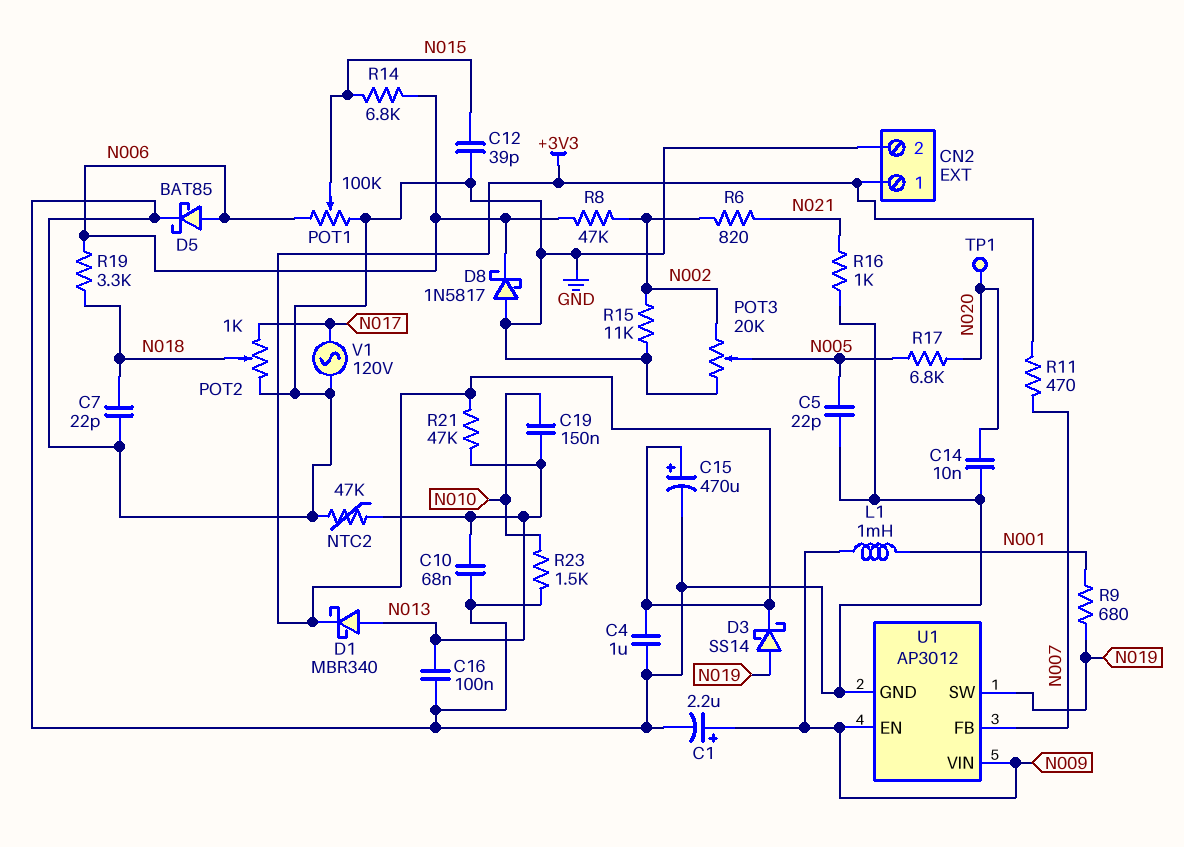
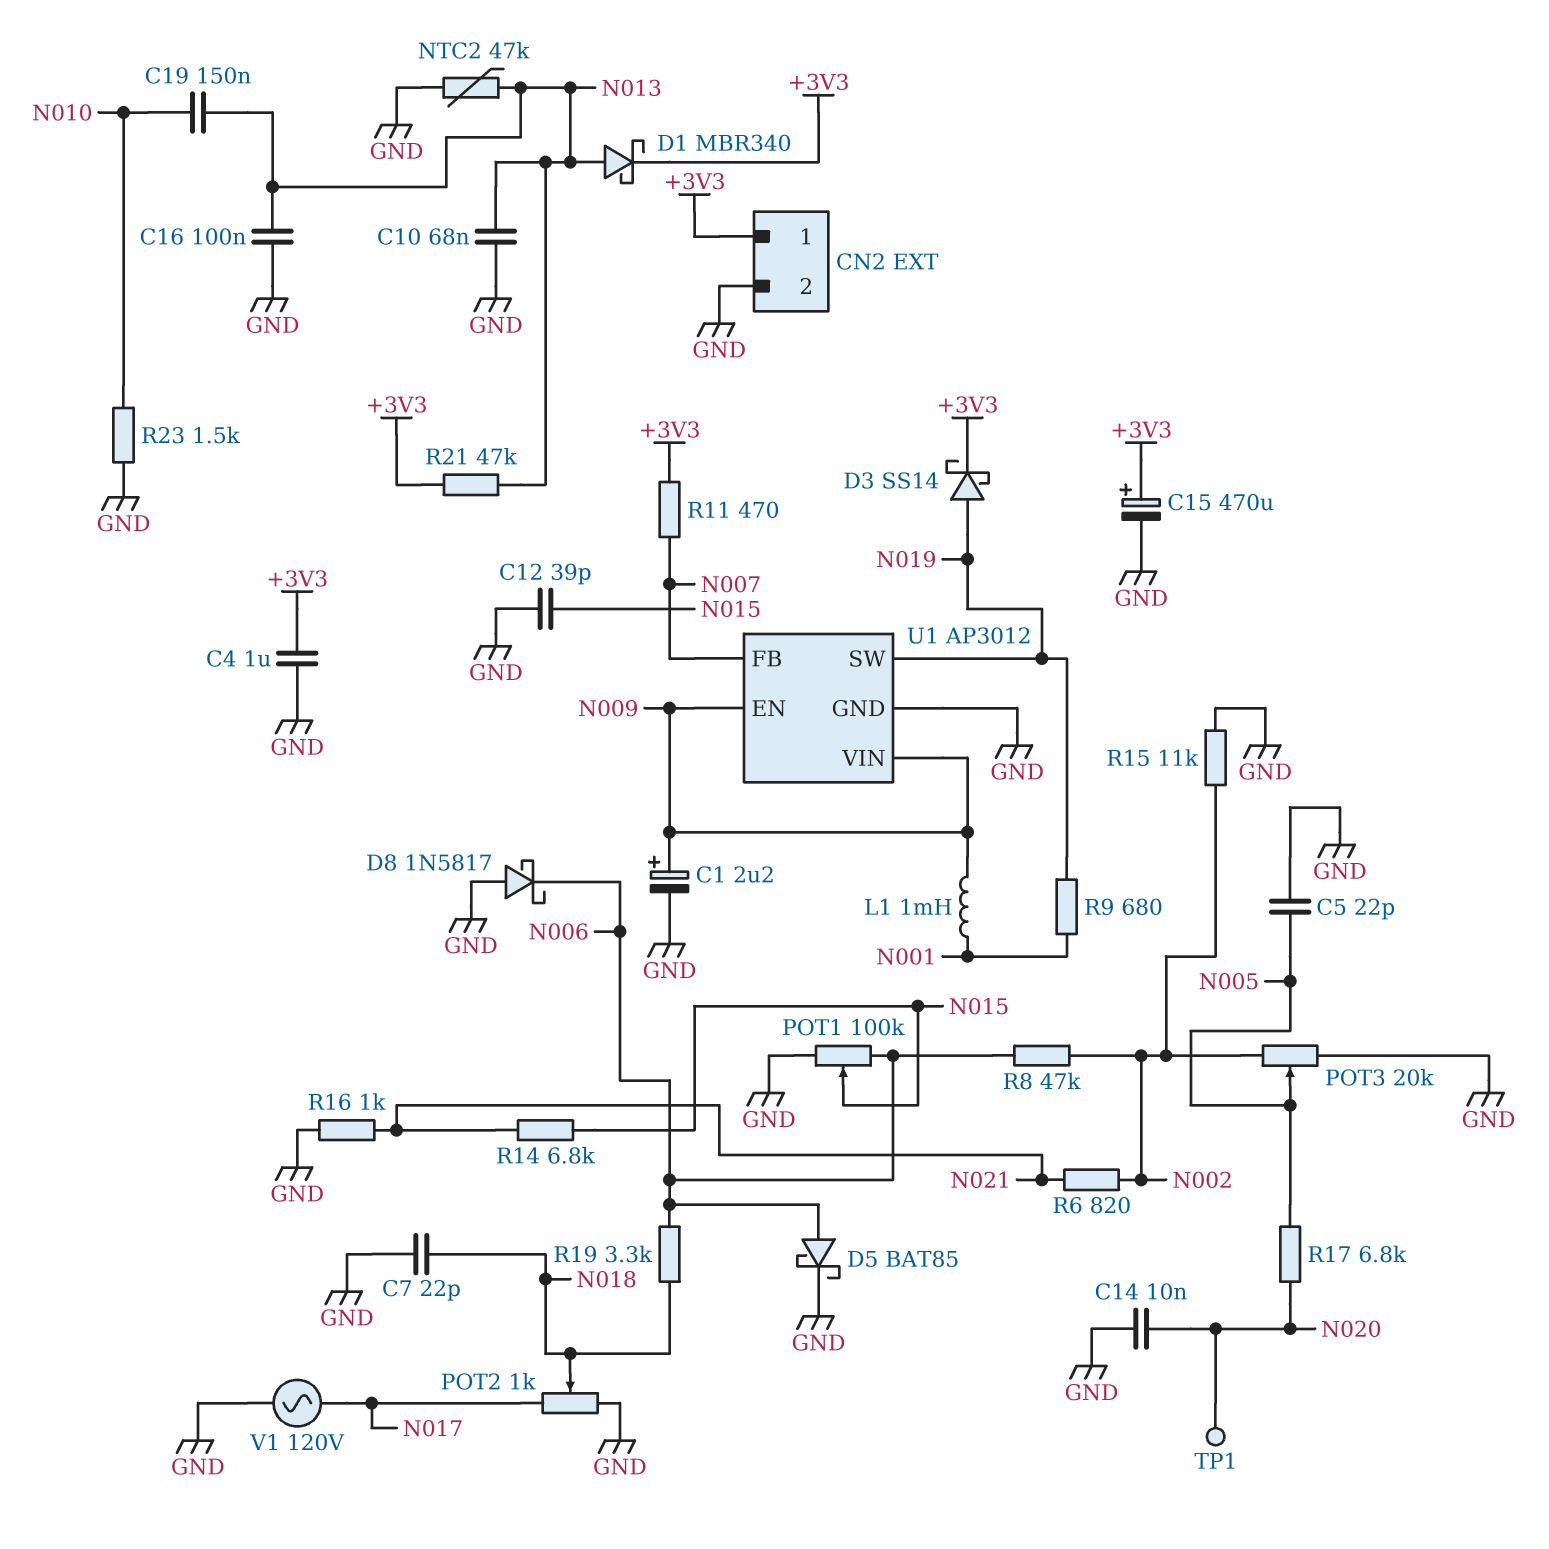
R14: 6.8k (N006, N015) -> 6.8k (N015, N021)

